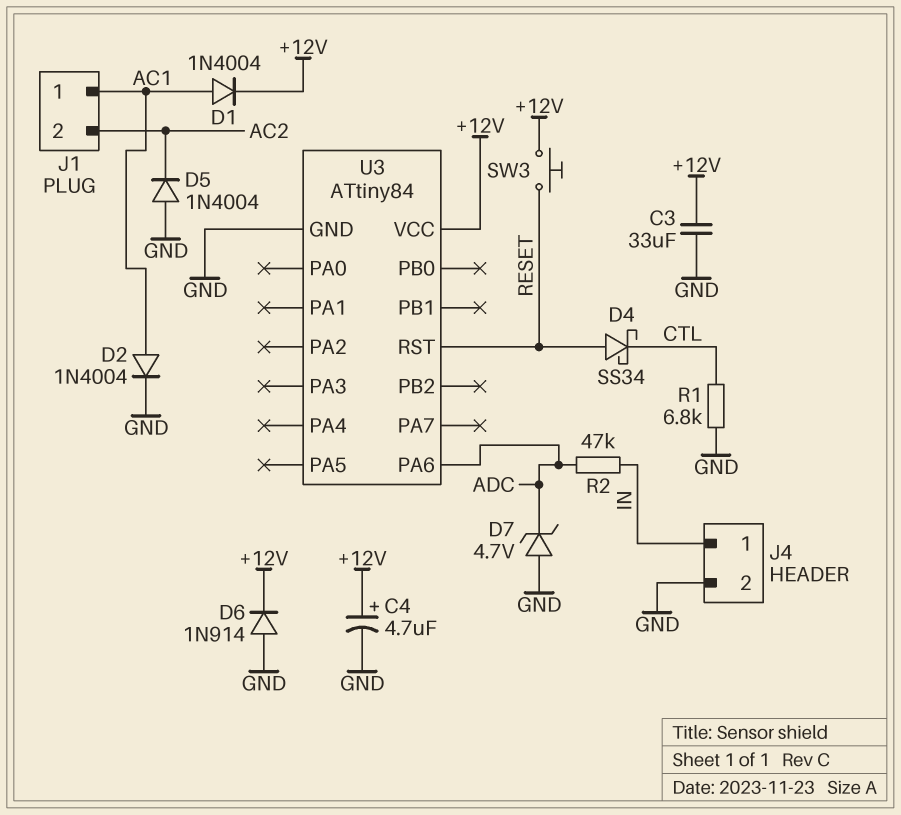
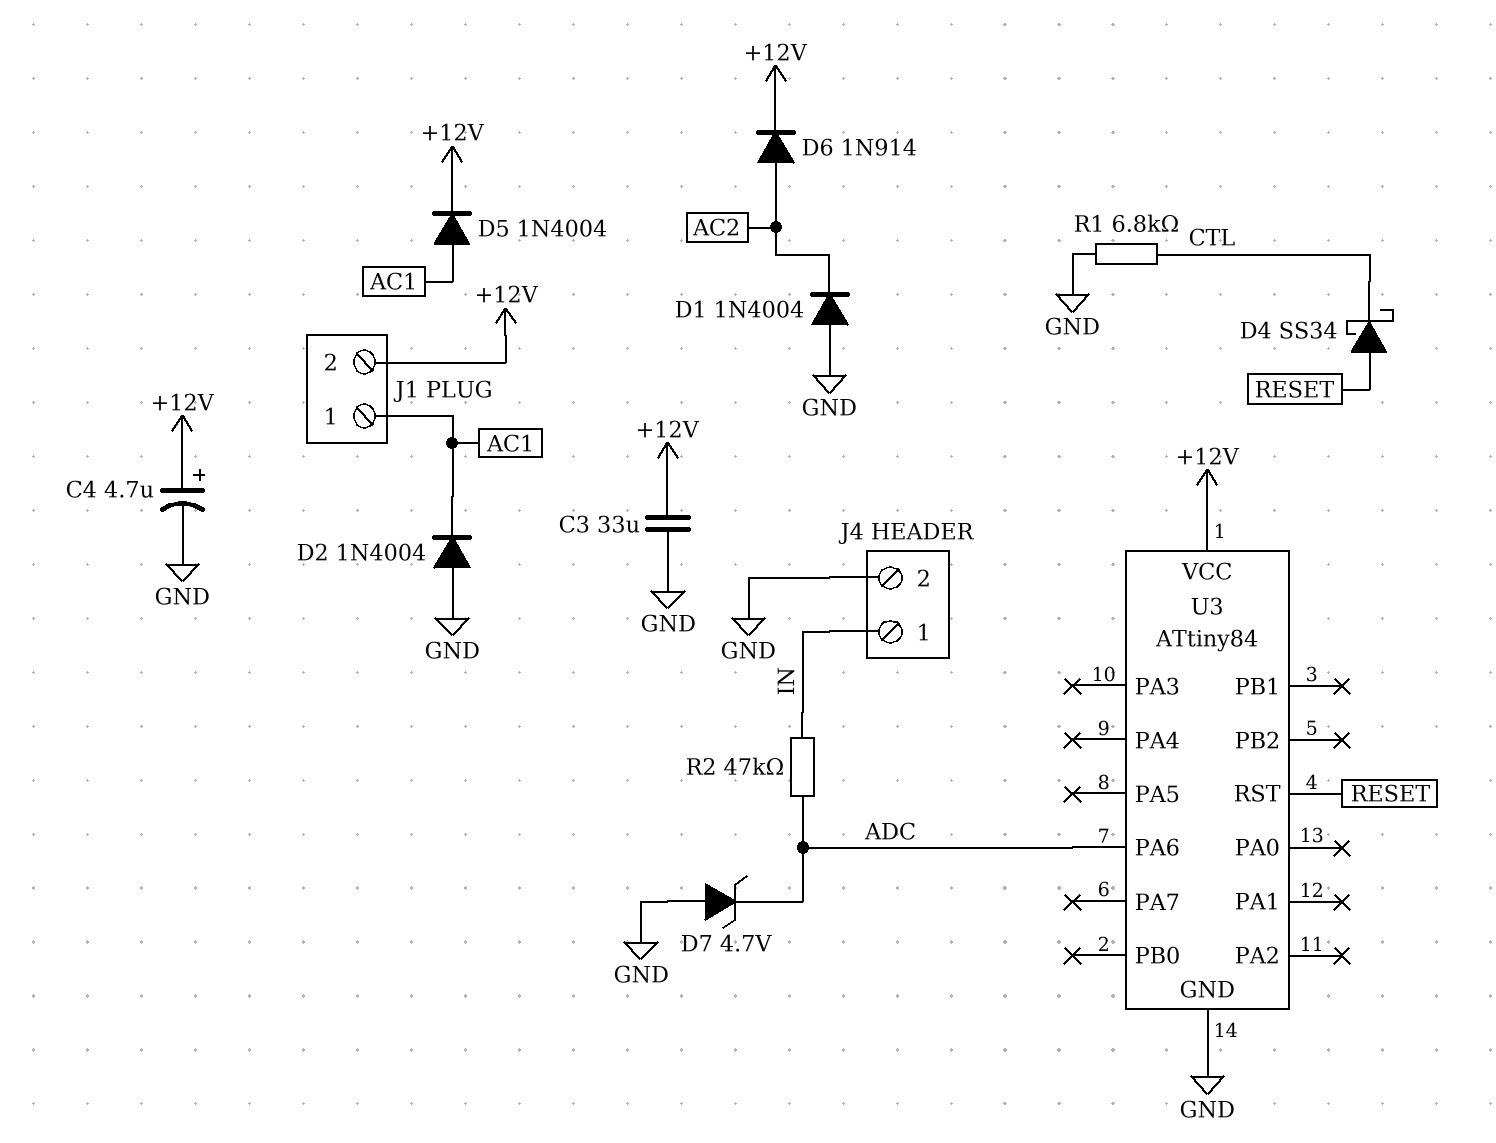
D1: diode 1N4004 (A AC1, K +12V) -> diode 1N4004 (A GND, K AC2)
D2: diode 1N4004 (A AC1, K GND) -> diode 1N4004 (A GND, K AC1)
D5: diode 1N4004 (A GND, K AC2) -> diode 1N4004 (A AC1, K +12V)
D6: diode 1N914 (A GND, K +12V) -> diode 1N914 (A AC2, K +12V)
J1 pin 2: AC2 -> +12V
SW3: button (+12V, RESET) -> none

